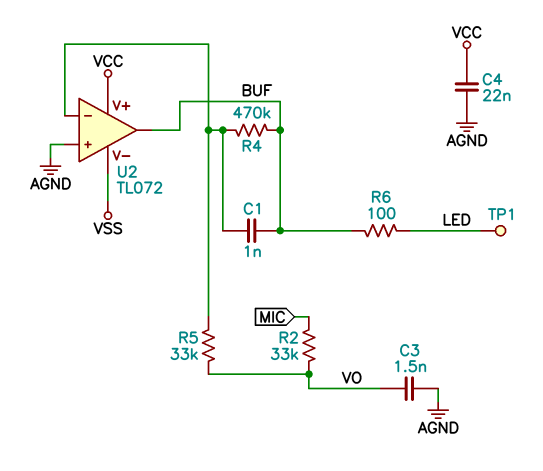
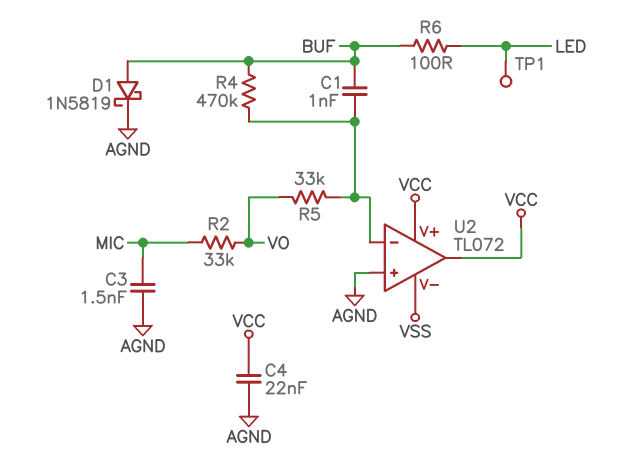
C3: 1.5nF (AGND, VO) -> 1.5nF (AGND, MIC)
D1: none -> schottky 1N5819 (A BUF, K AGND)
U2 pin out: BUF -> VCC

